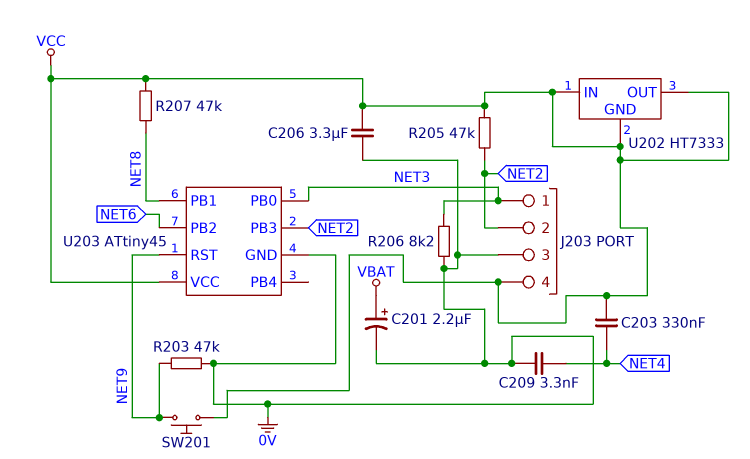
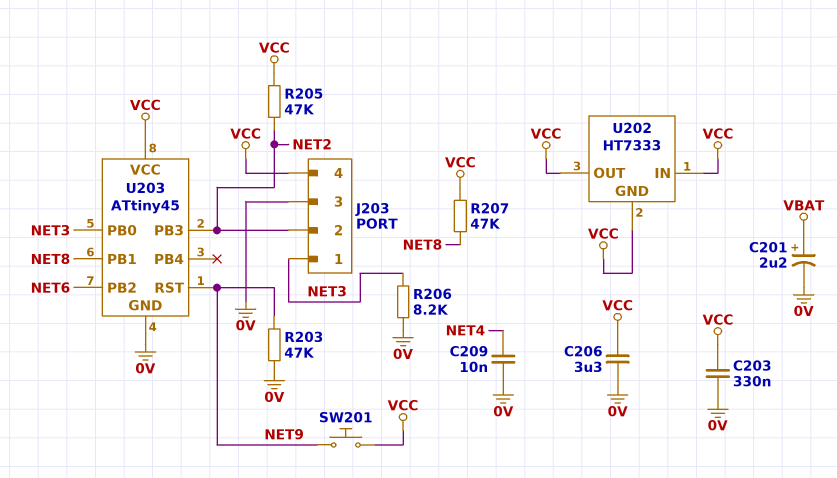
C203: 330nF (NET4, VCC) -> 330nF (0V, VCC)
C209: 3.3nF (0V, NET4) -> 10nF (0V, NET4)

